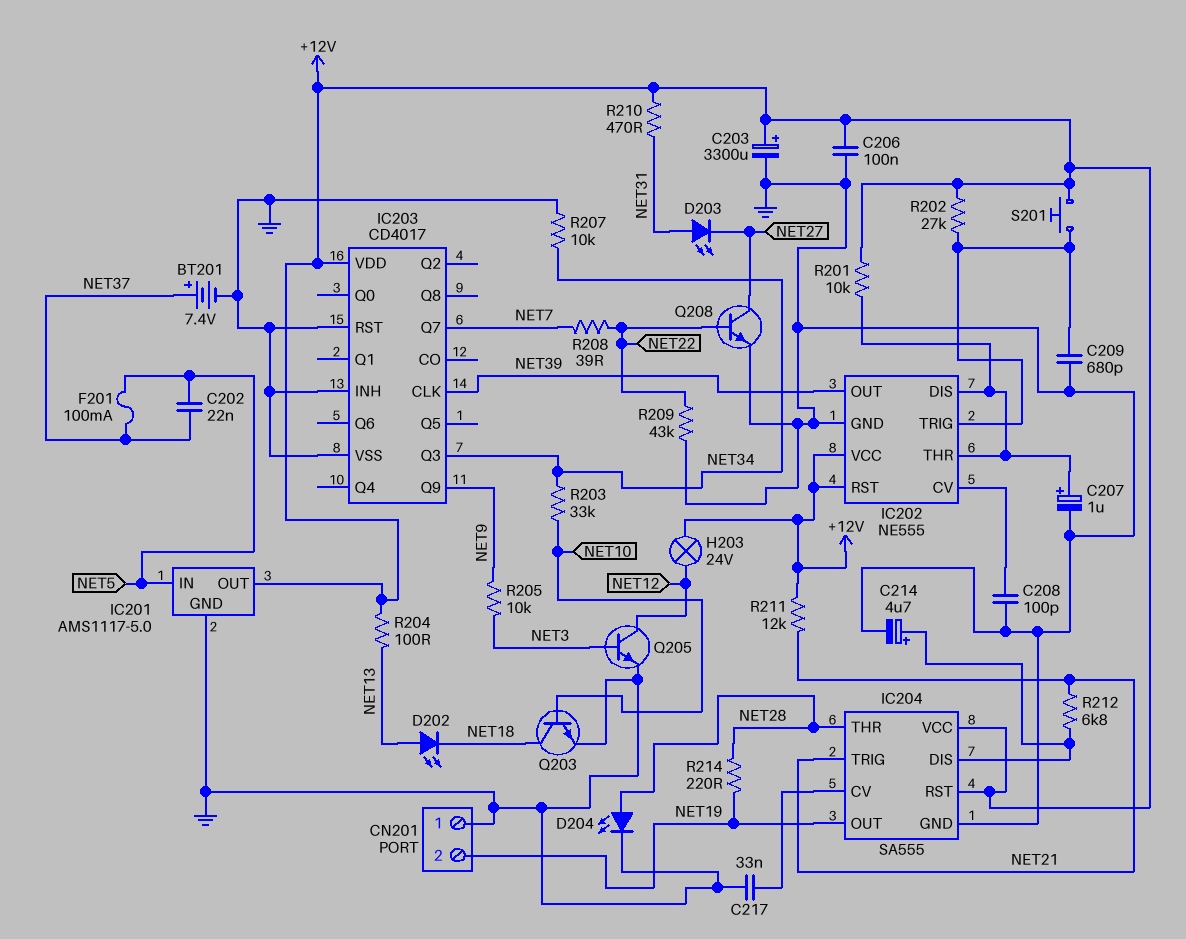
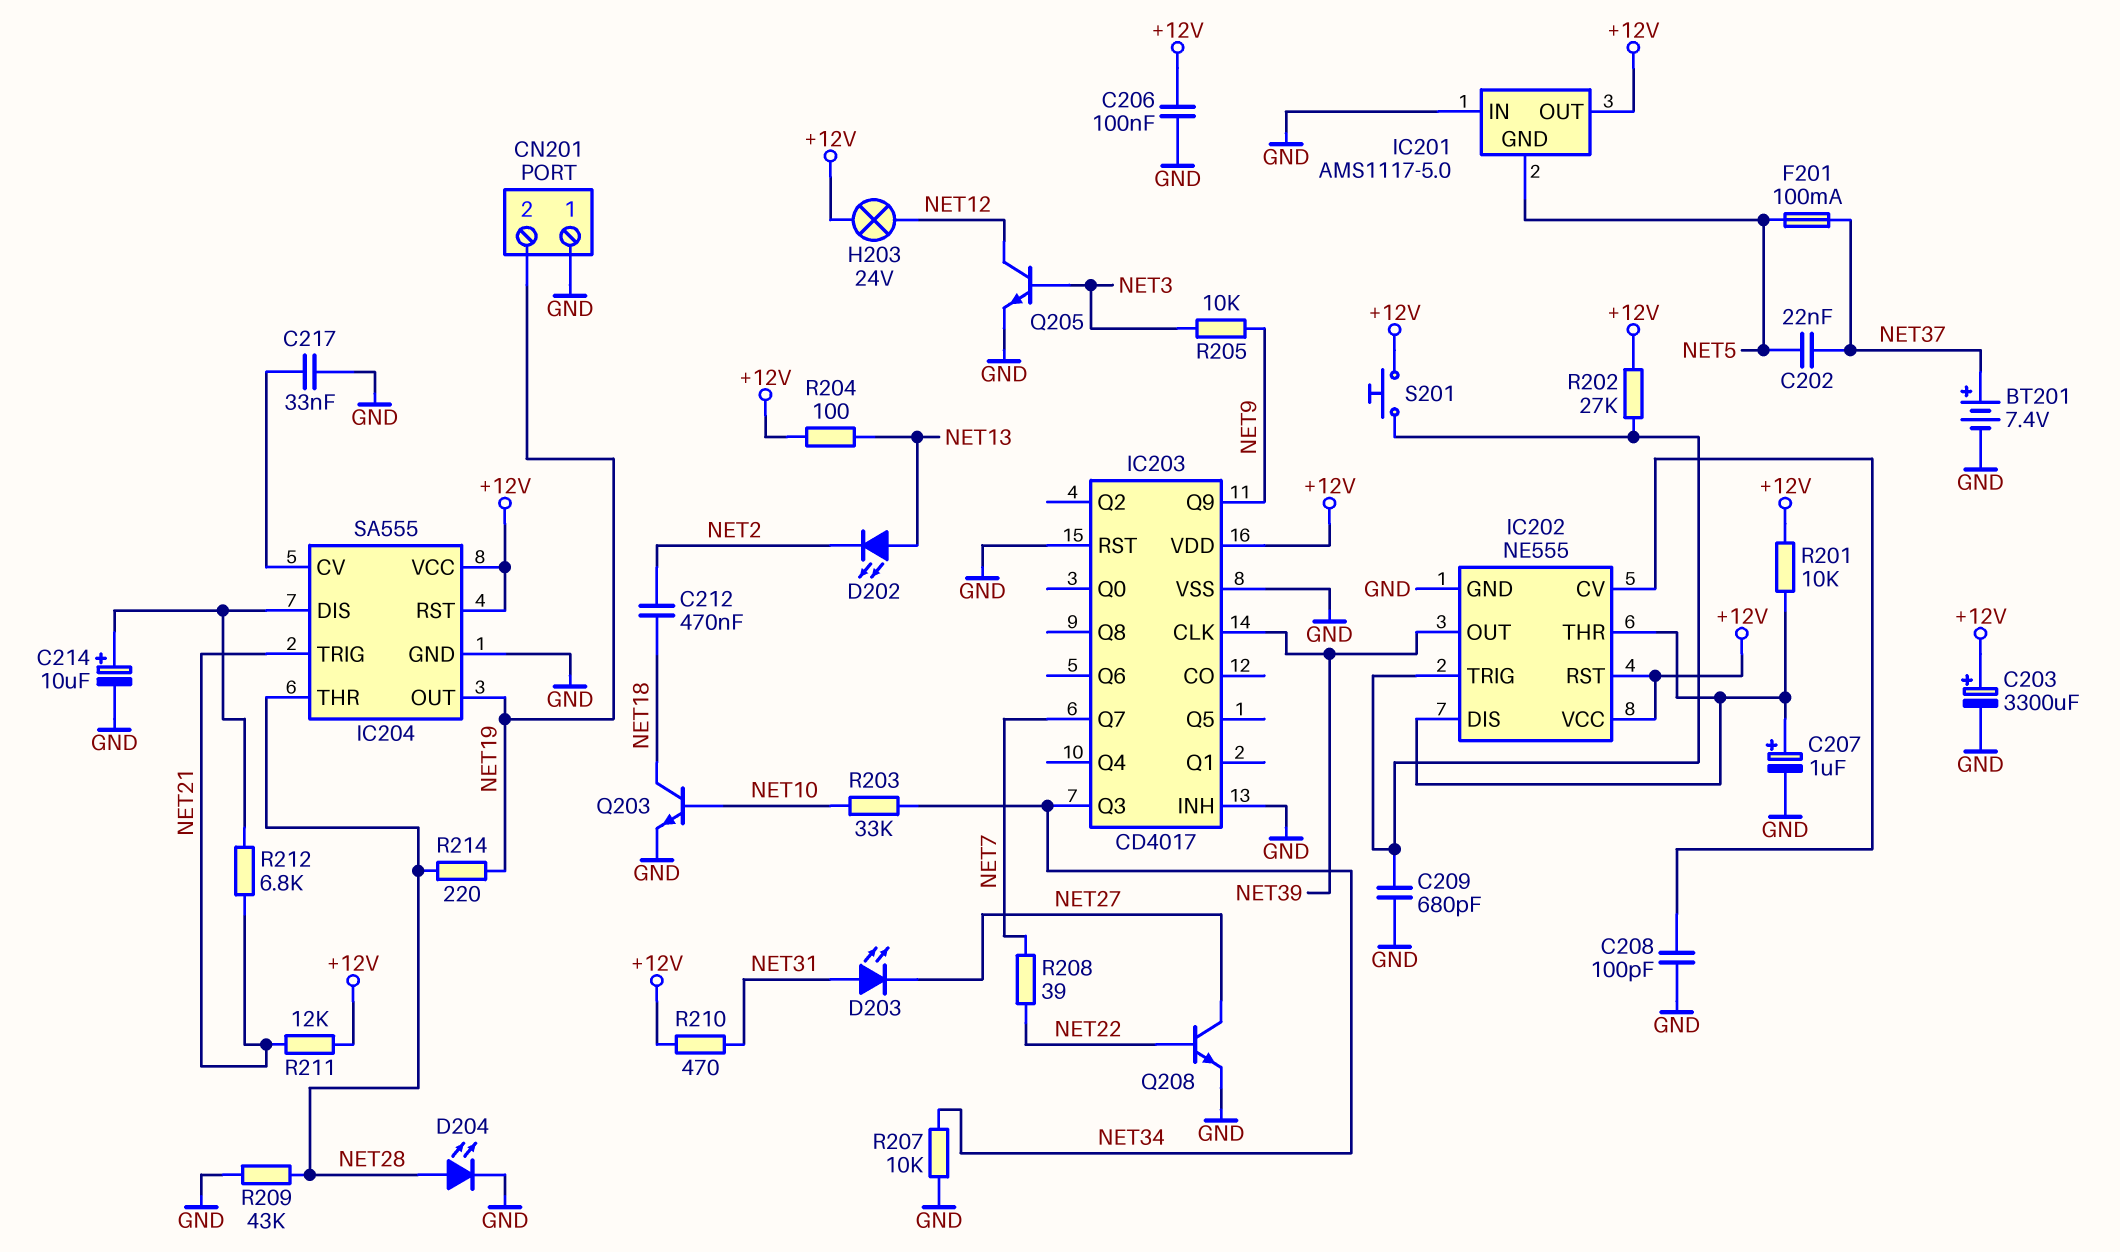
C212: none -> 470nF (NET2, NET18)
C214: 4.7uF (plus IC204/DIS, minus GND) -> 10uF (plus IC204/DIS, minus GND)
D202: LED (A NET13, K NET18) -> LED (A NET13, K NET2)
IC201 pin GND: GND -> NET5
IC201 pin IN: NET5 -> GND
R209: 43k (GND, NET22) -> 43k (GND, NET28)

